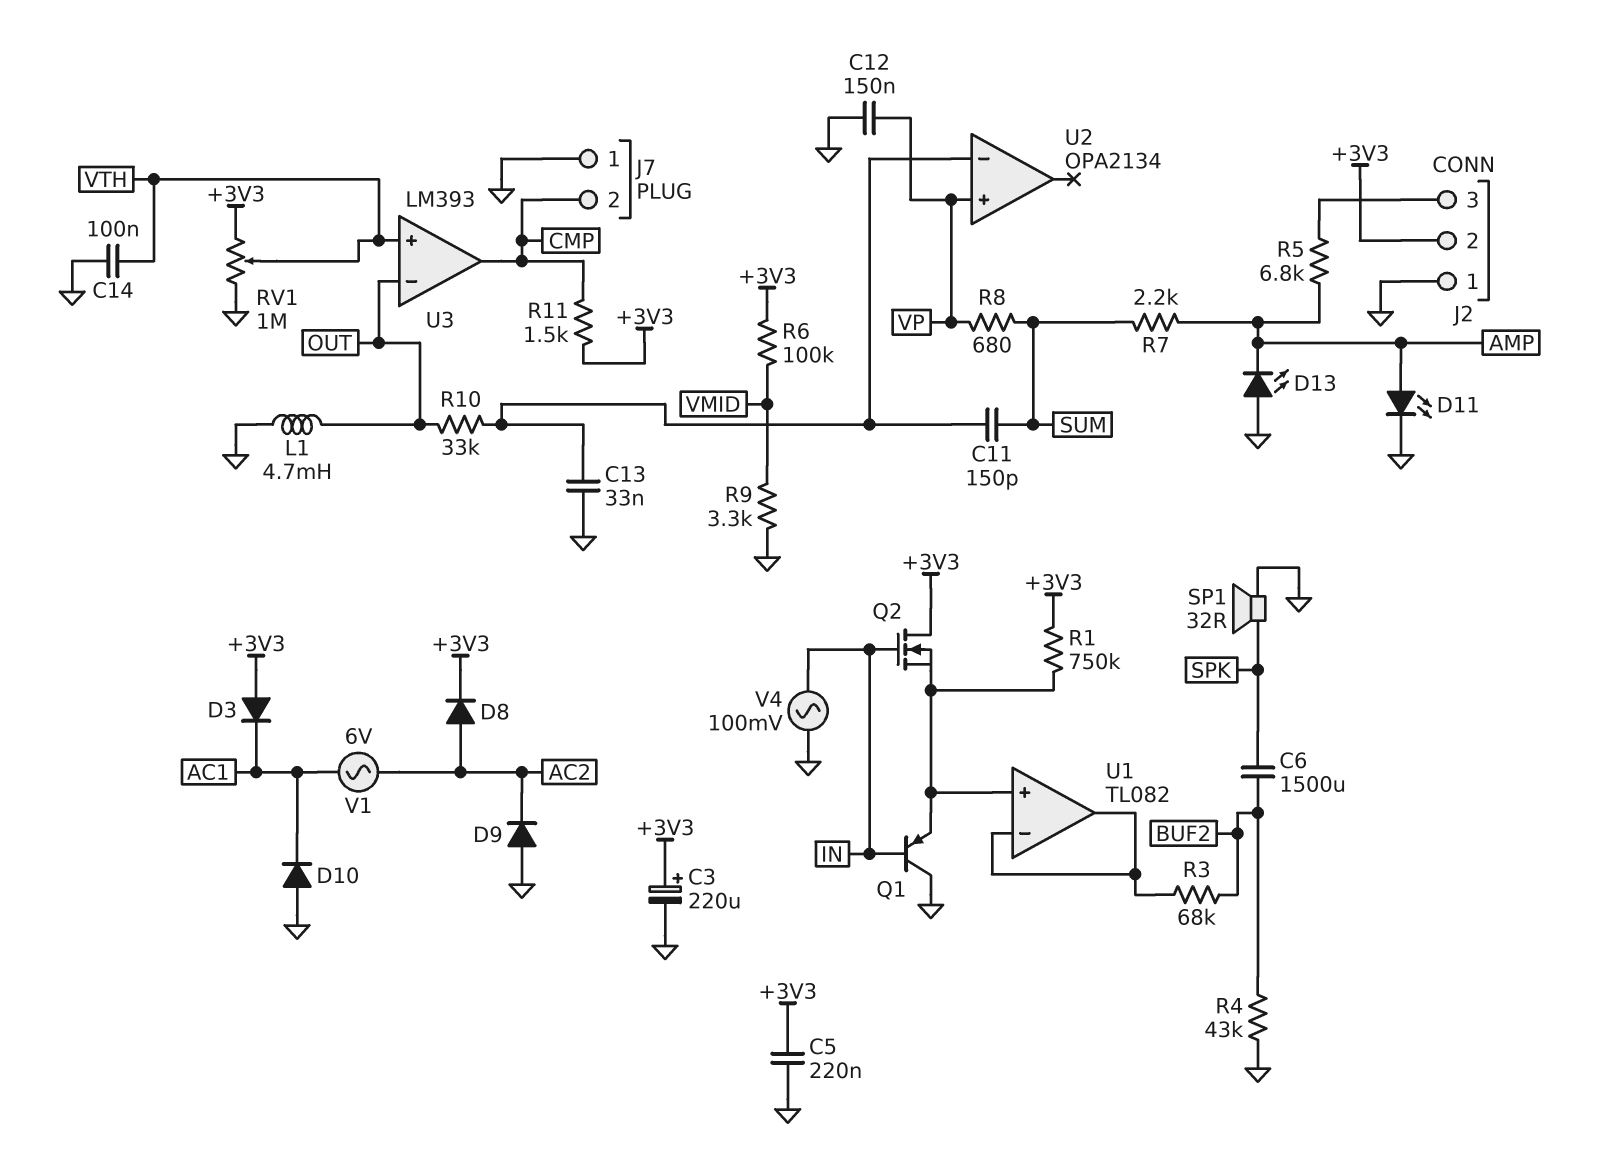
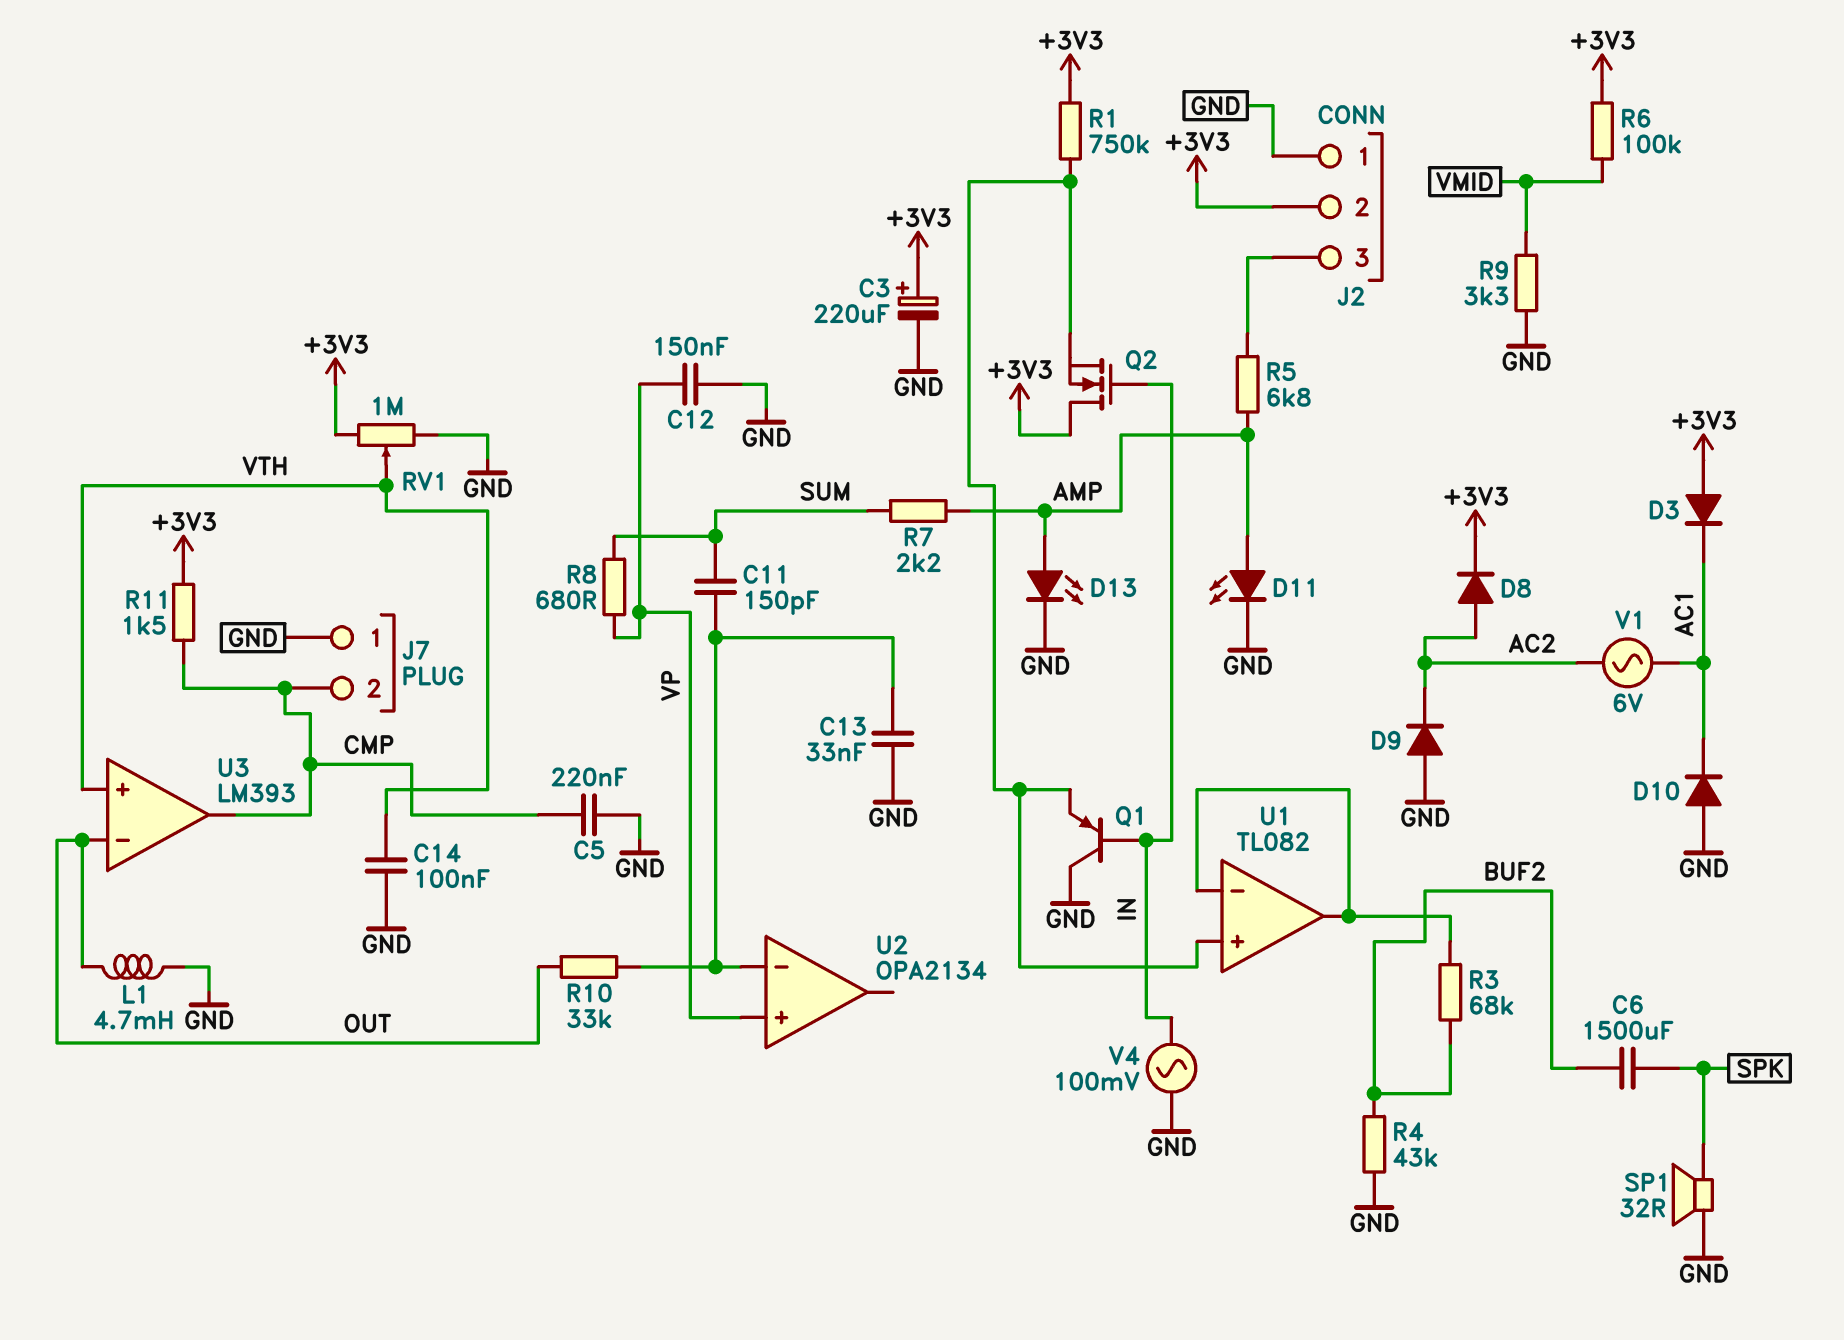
C5: 220nF (+3V3, GND) -> 220nF (CMP, GND)
D13: LED (A GND, K AMP) -> LED (A AMP, K GND)

